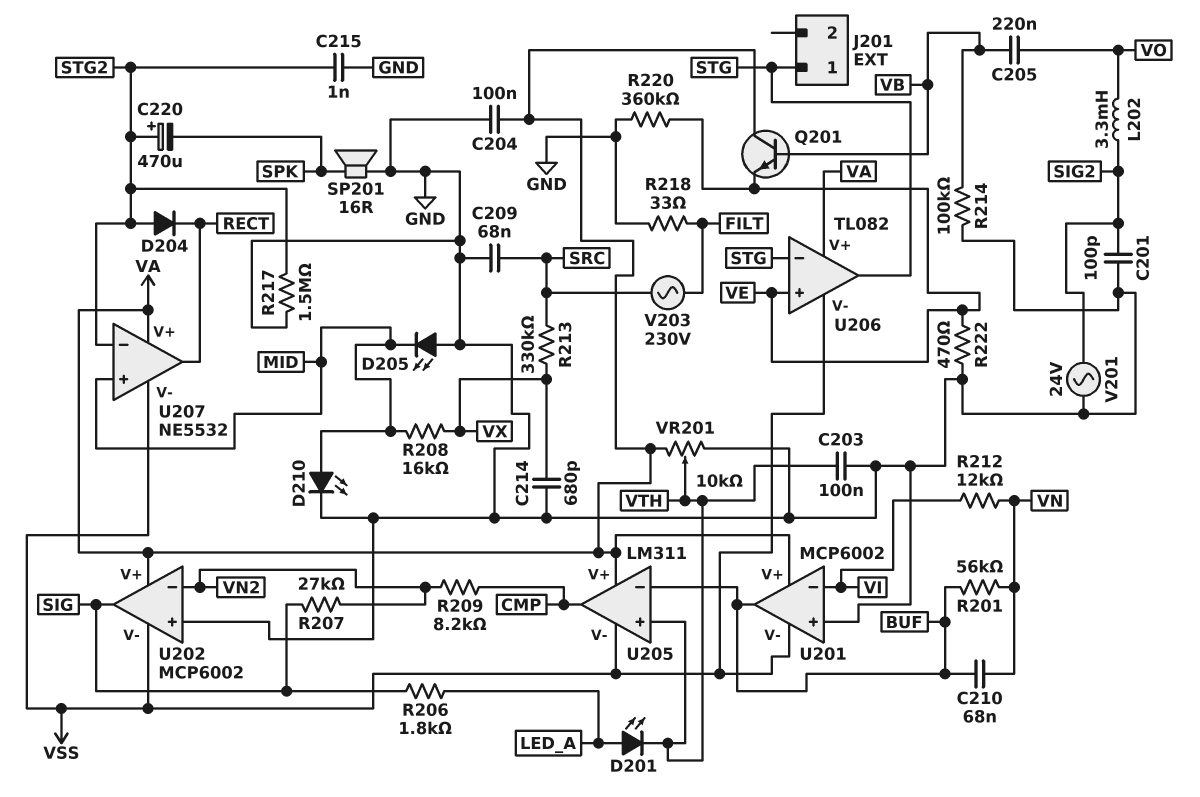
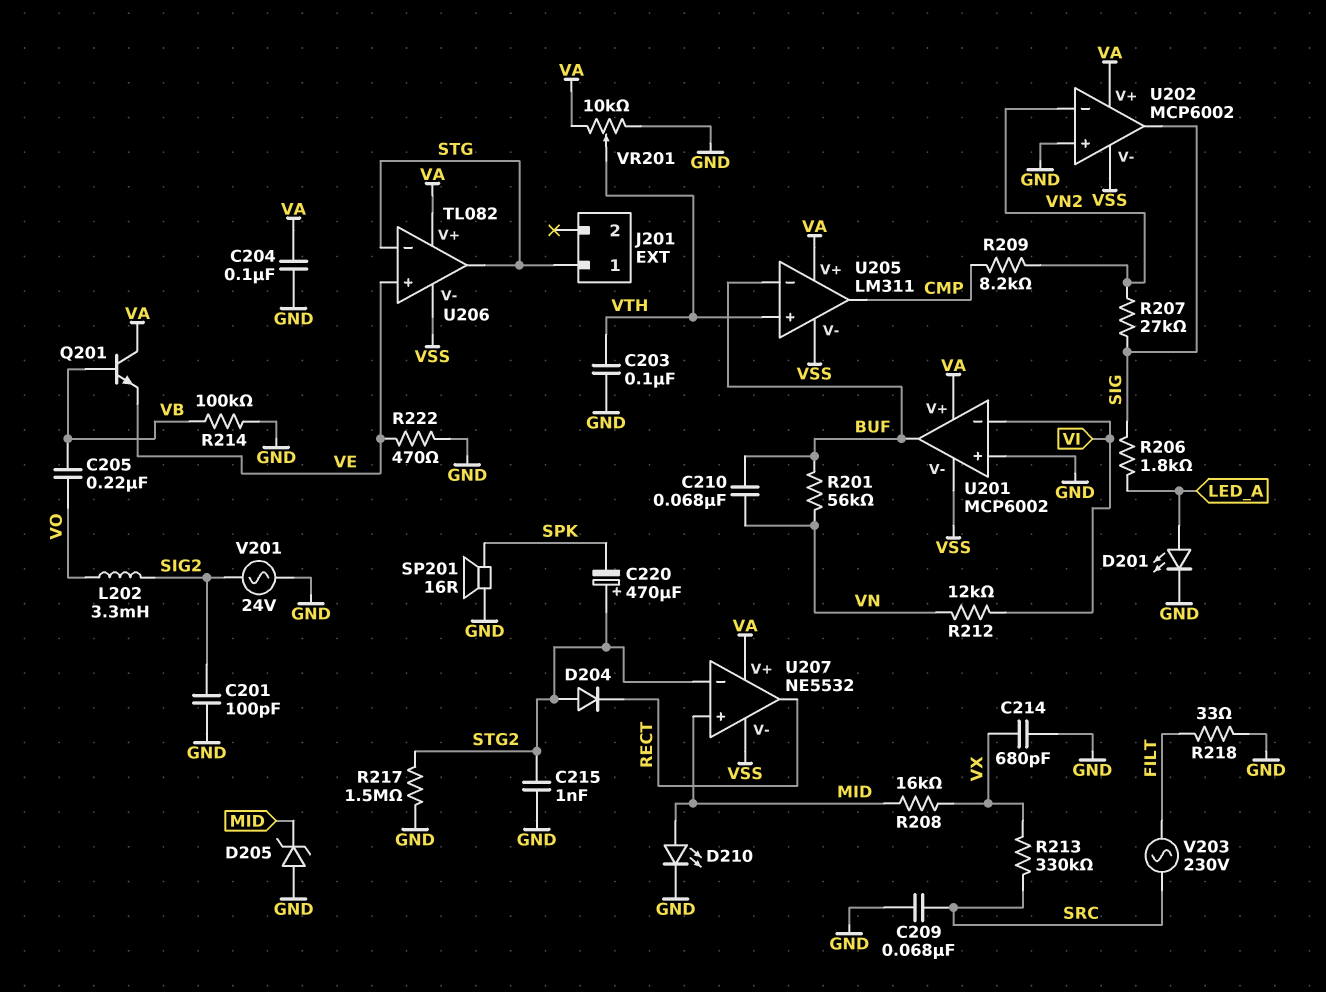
D201: LED (A LED_A, K VTH) -> LED (A LED_A, K GND)
D205: LED (A GND, K MID) -> zener (A GND, K MID)
R220: 360k (GND, VE) -> none

